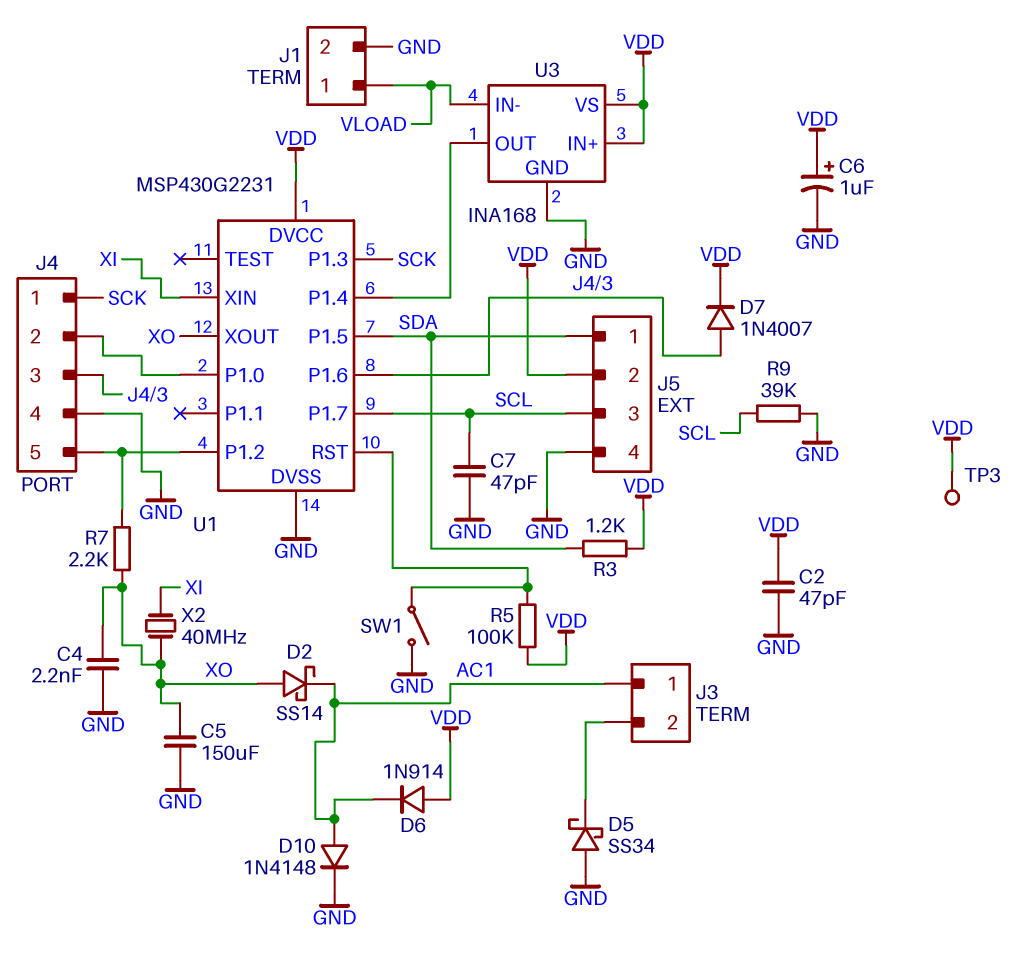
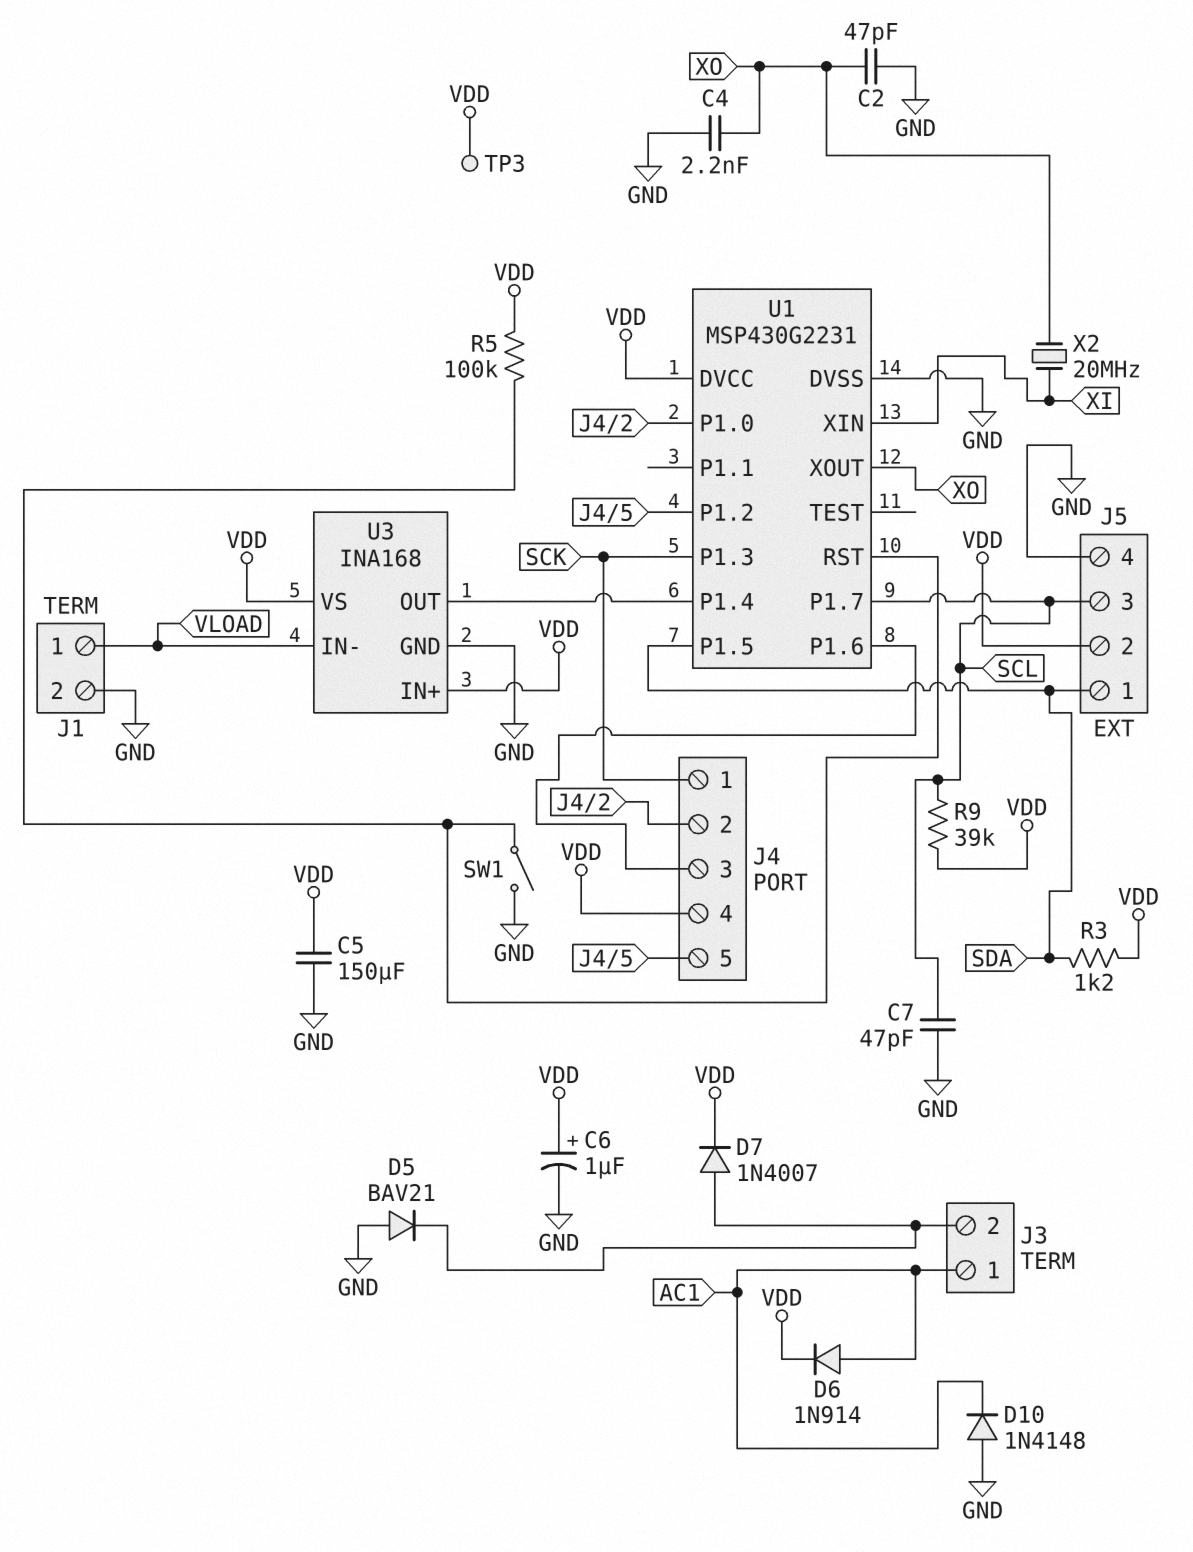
C2: 47pF (GND, VDD) -> 47pF (GND, XO)
C5: 150uF (GND, XO) -> 150uF (GND, VDD)
D2: schottky SS14 (A XO, K AC1) -> none
D5: schottky SS34 (A GND, K J3/2) -> diode BAV21 (A GND, K J3/2)
D6: diode 1N914 (A VDD, K AC1) -> diode 1N914 (A AC1, K VDD)
D7: diode 1N4007 (A J4/3, K VDD) -> diode 1N4007 (A J3/2, K VDD)
D10: diode 1N4148 (A AC1, K GND) -> diode 1N4148 (A GND, K AC1)
J4 pin 4: GND -> VDD
R7: 2.2k (J4/5, XO) -> none
R9: 39k (GND, SCL) -> 39k (SCL, VDD)
X2: 40MHz (XI, XO) -> 20MHz (XI, XO)

